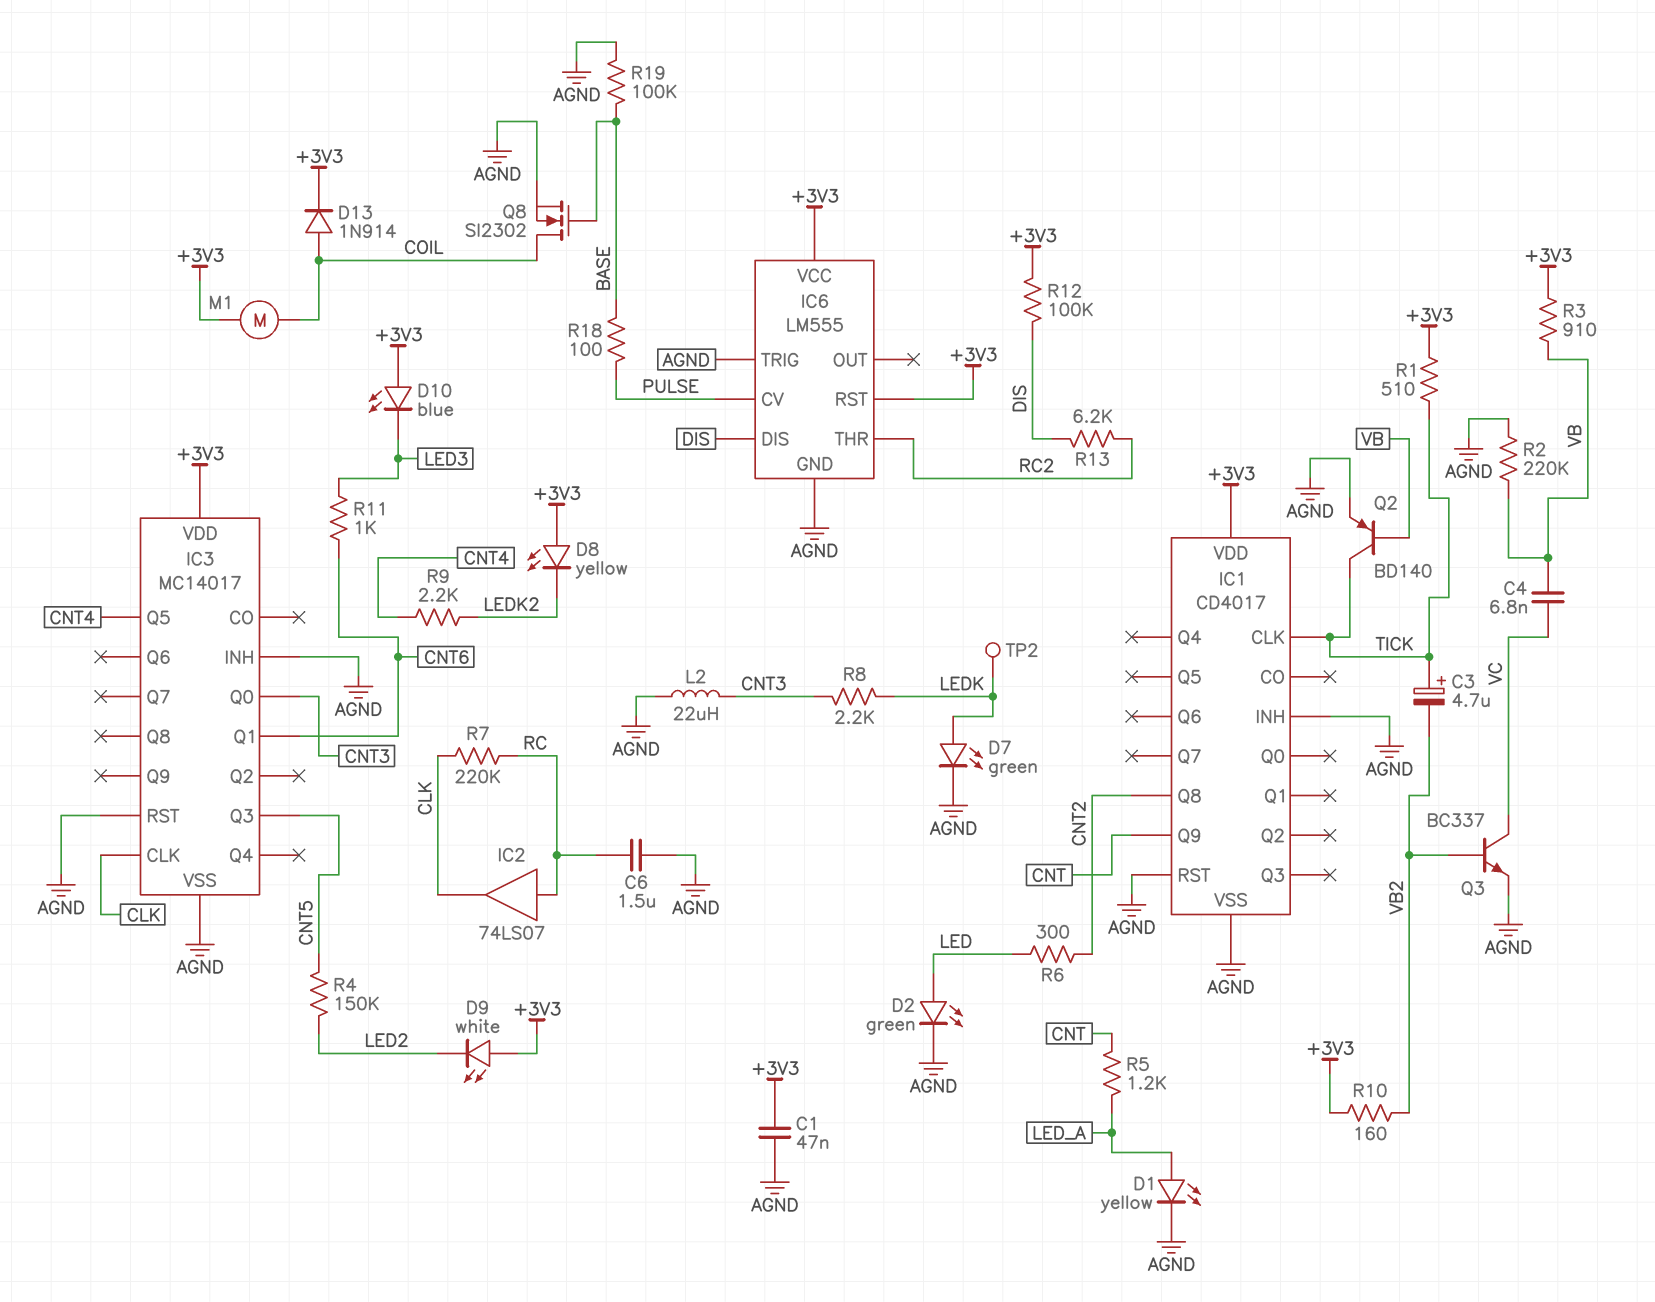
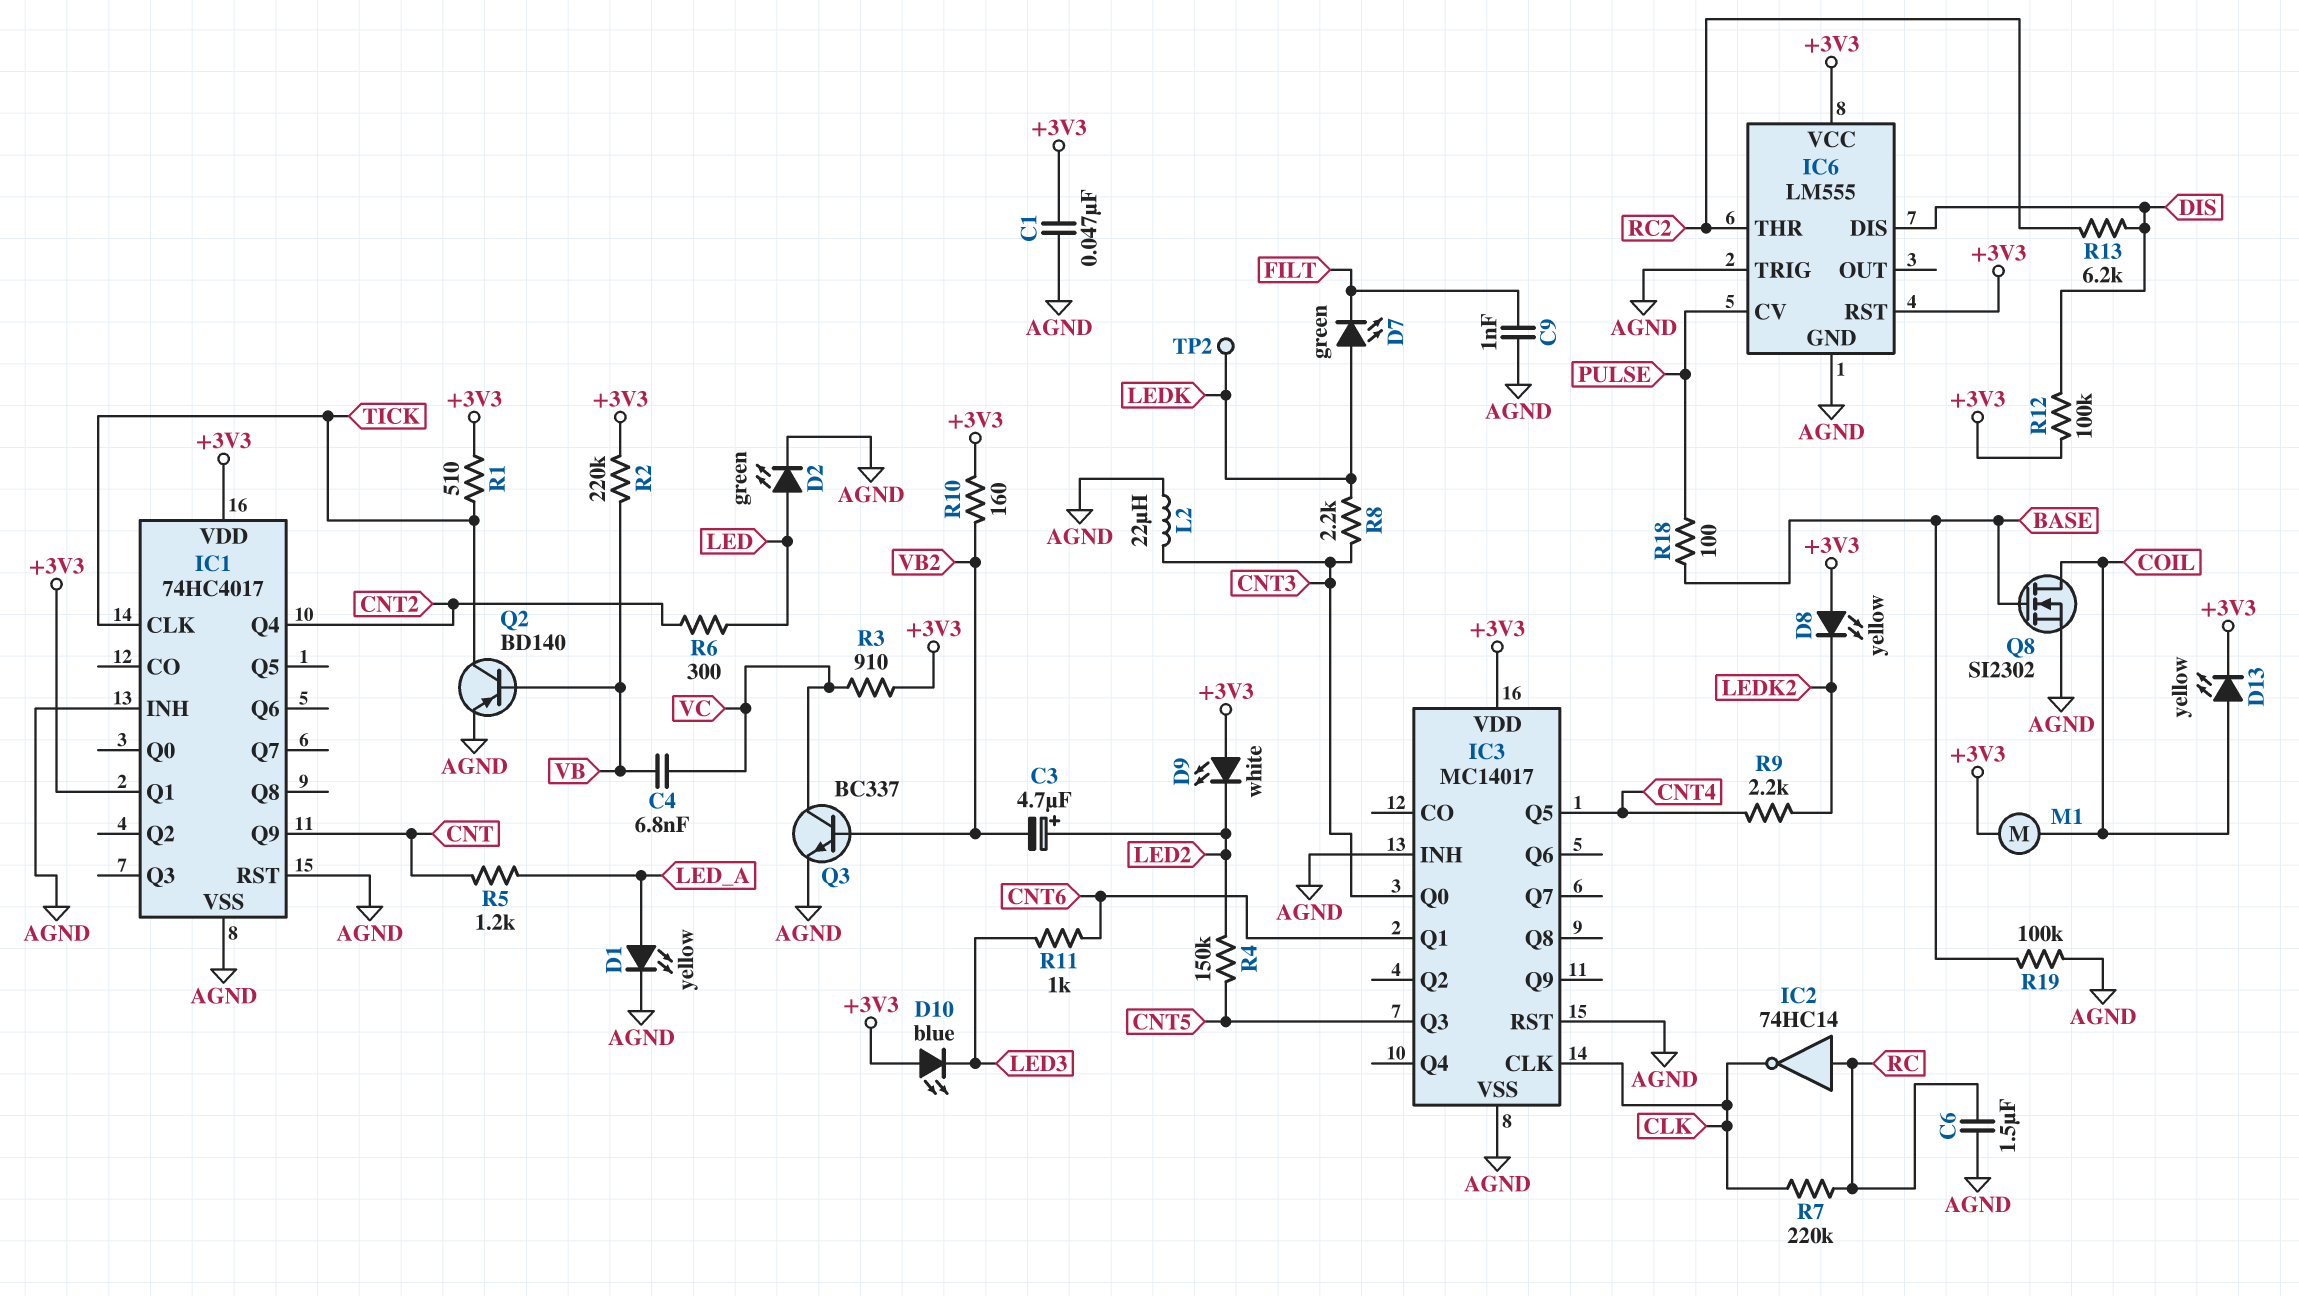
C3: 4.7uF (plus TICK, minus VB2) -> 4.7uF (plus LED2, minus VB2)
C9: none -> 1nF (AGND, FILT)
D7: LED green (A LEDK, K AGND) -> LED green (A LEDK, K FILT)
D13: diode 1N914 (A COIL, K +3V3) -> LED yellow (A COIL, K +3V3)
IC1: CD4017 -> 74HC4017
IC1 pin Q1: none -> +3V3
IC1 pin Q4: none -> CNT2
IC1 pin Q8: CNT2 -> none
IC2: buffer 74LS07 (in RC, out CLK) -> NOT 74HC14 (in RC, out CLK)
R2: 220k (AGND, VB) -> 220k (+3V3, VB)
R3: 910 (+3V3, VB) -> 910 (+3V3, VC)

